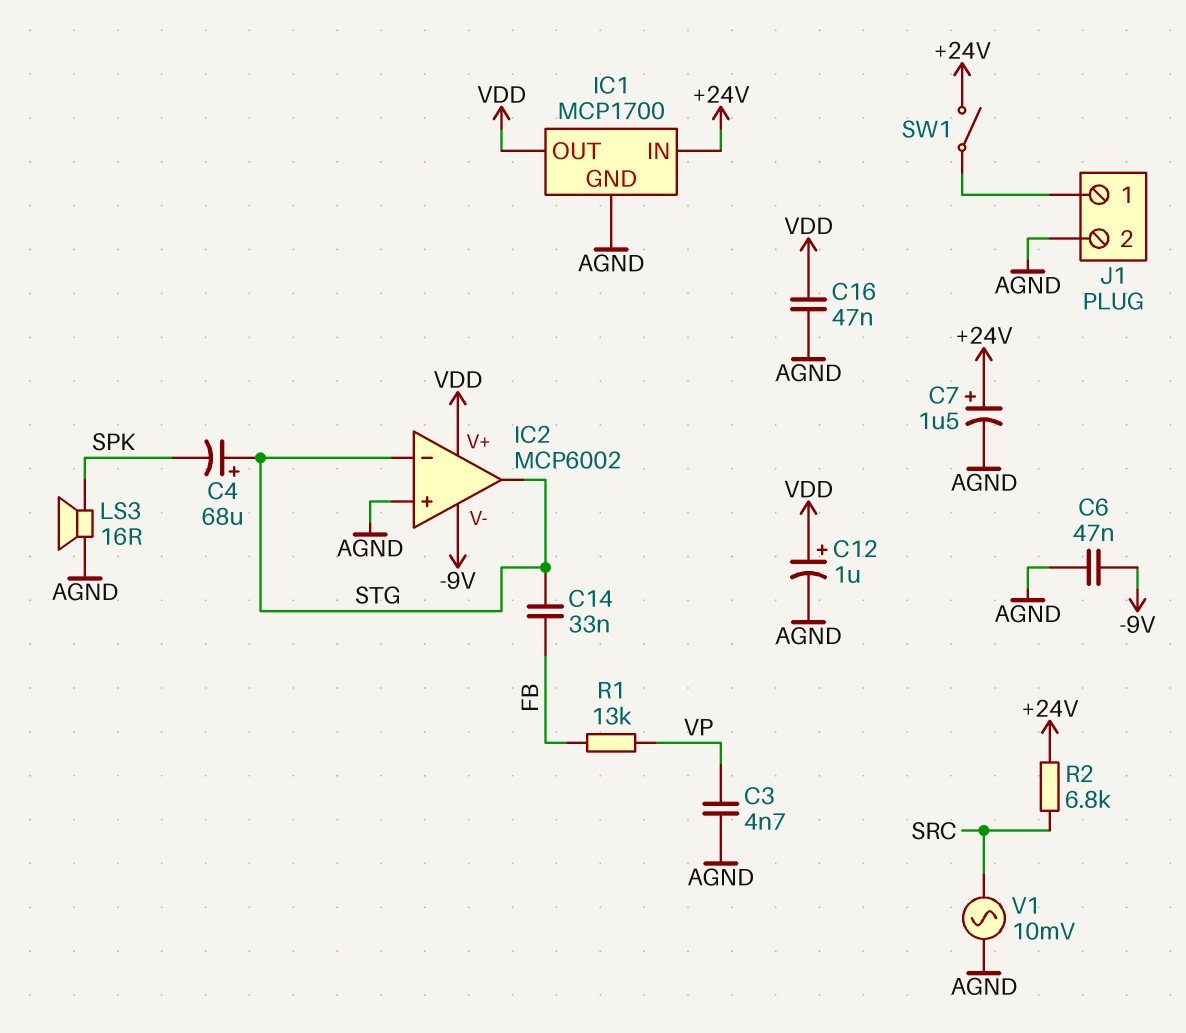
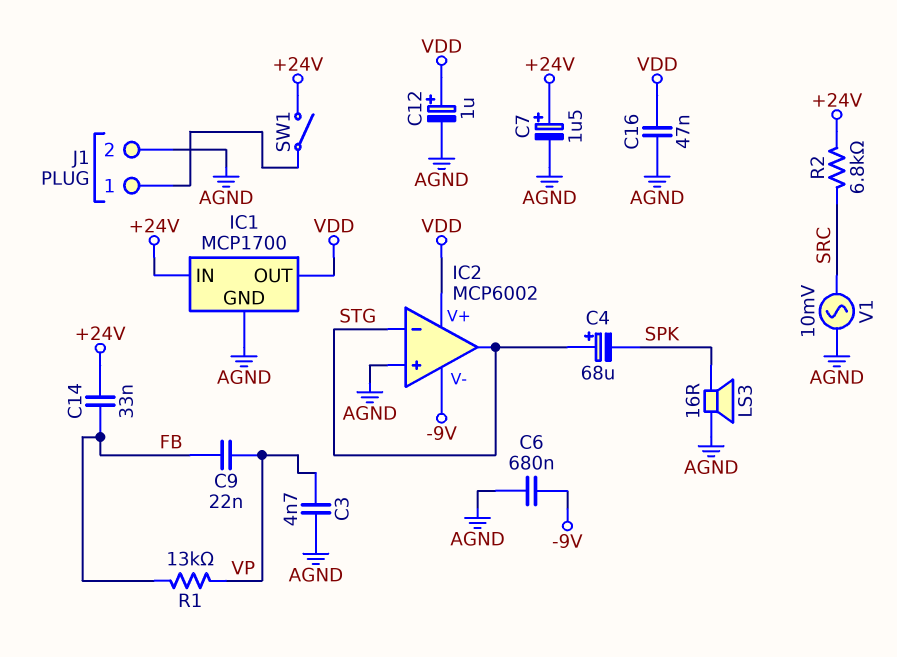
C6: 47nF (-9V, AGND) -> 680nF (-9V, AGND)
C9: none -> 22nF (FB, VP)
C14: 33nF (FB, STG) -> 33nF (+24V, FB)

